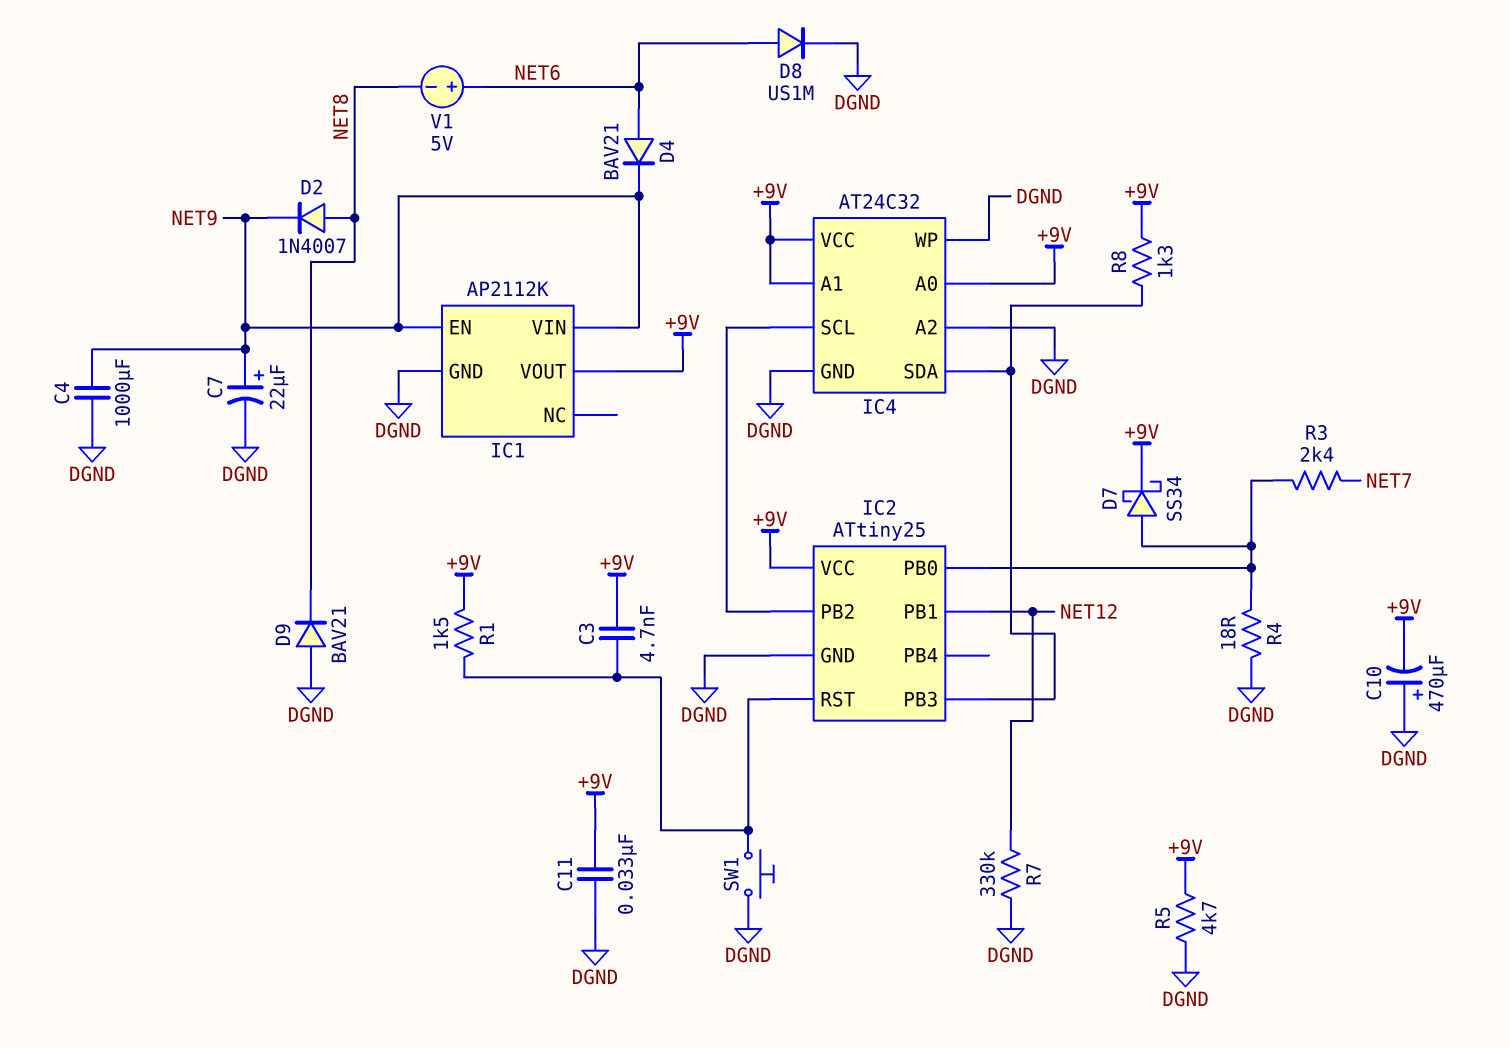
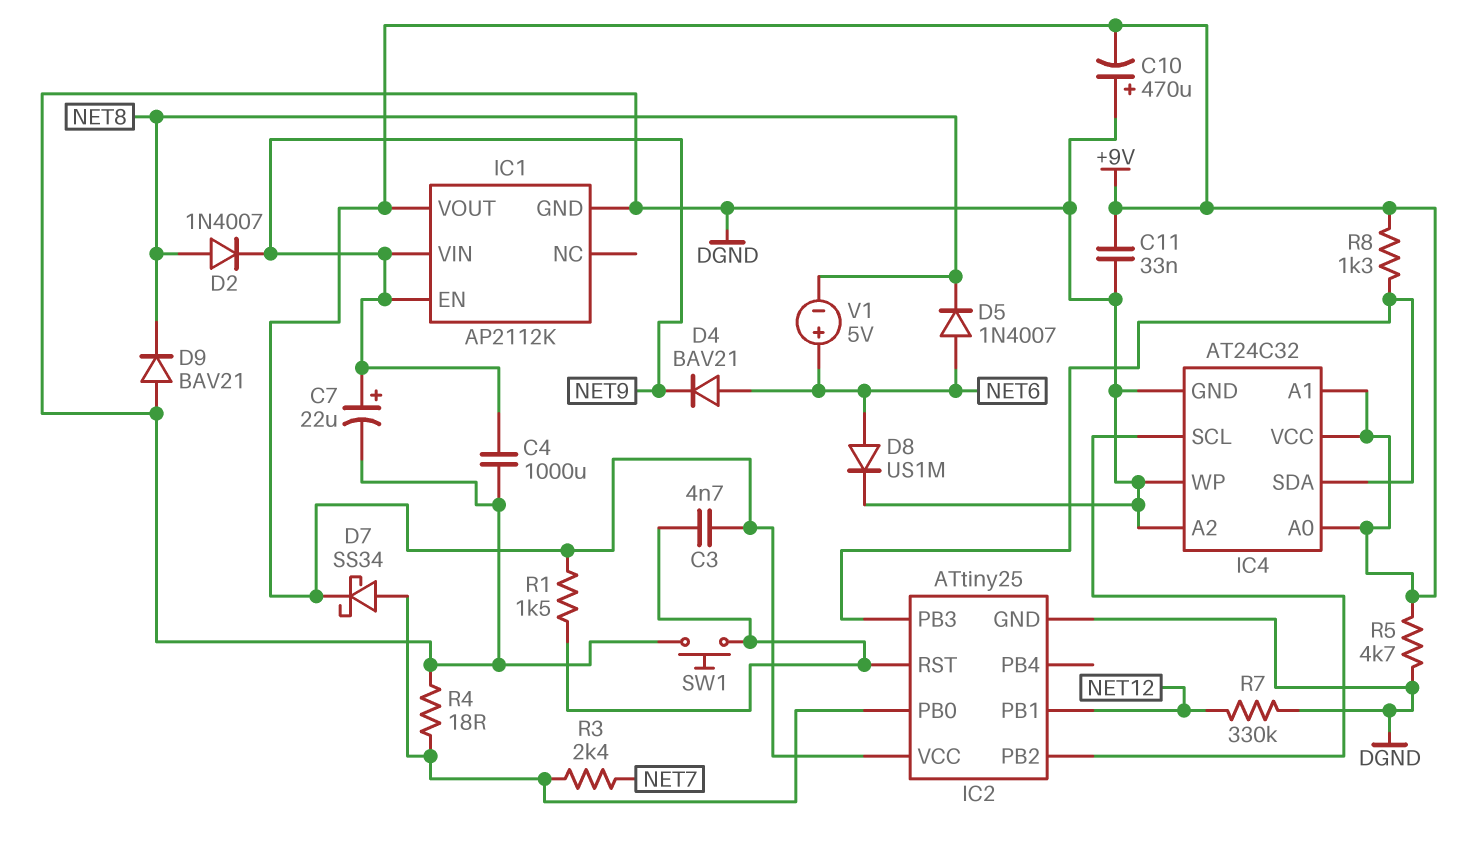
D5: none -> diode 1N4007 (A NET6, K NET8)

